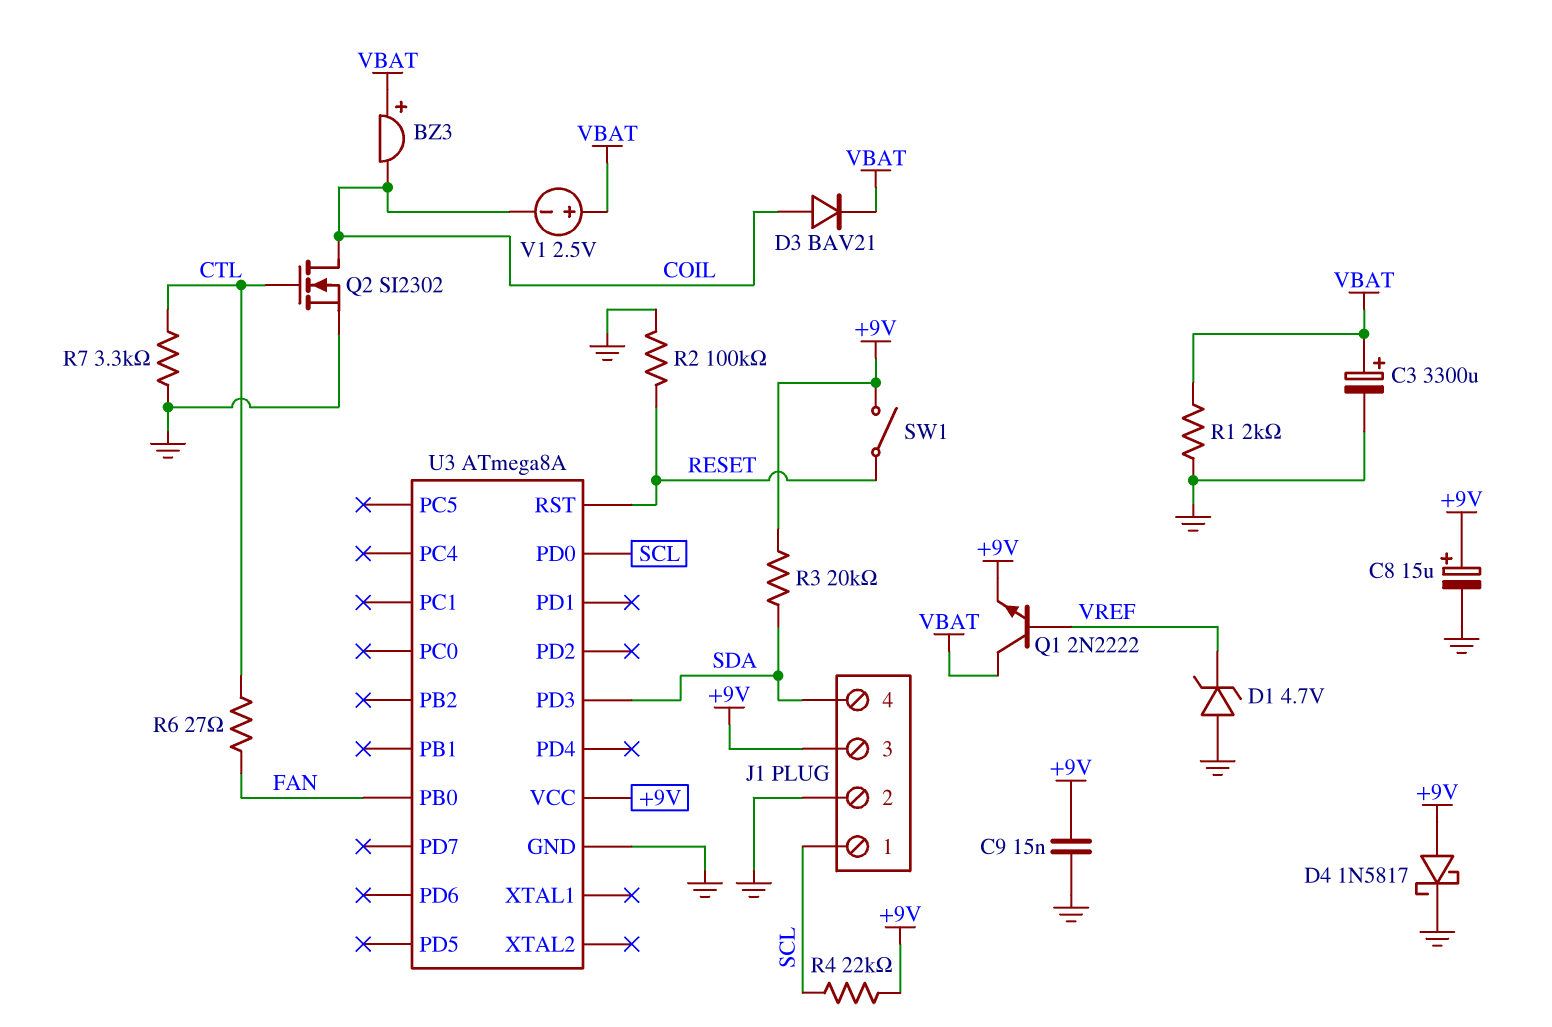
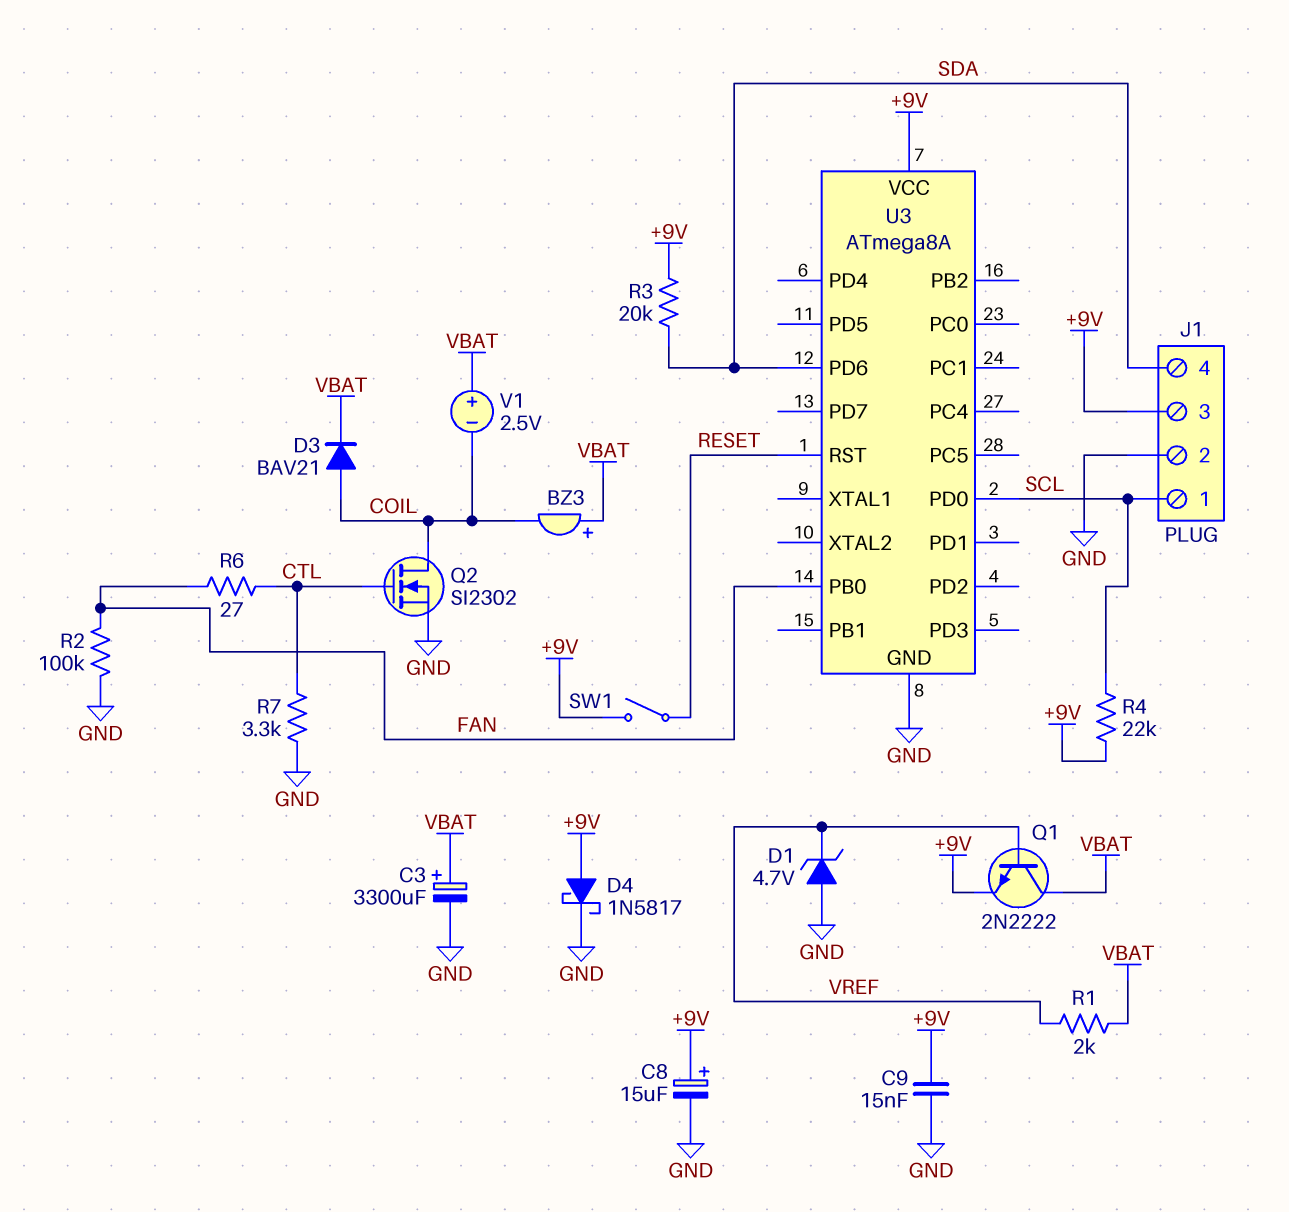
R1: 2k (GND, VBAT) -> 2k (VBAT, VREF)
R2: 100k (GND, RESET) -> 100k (FAN, GND)
U3 pin PD3: SDA -> none
U3 pin PD6: none -> SDA

